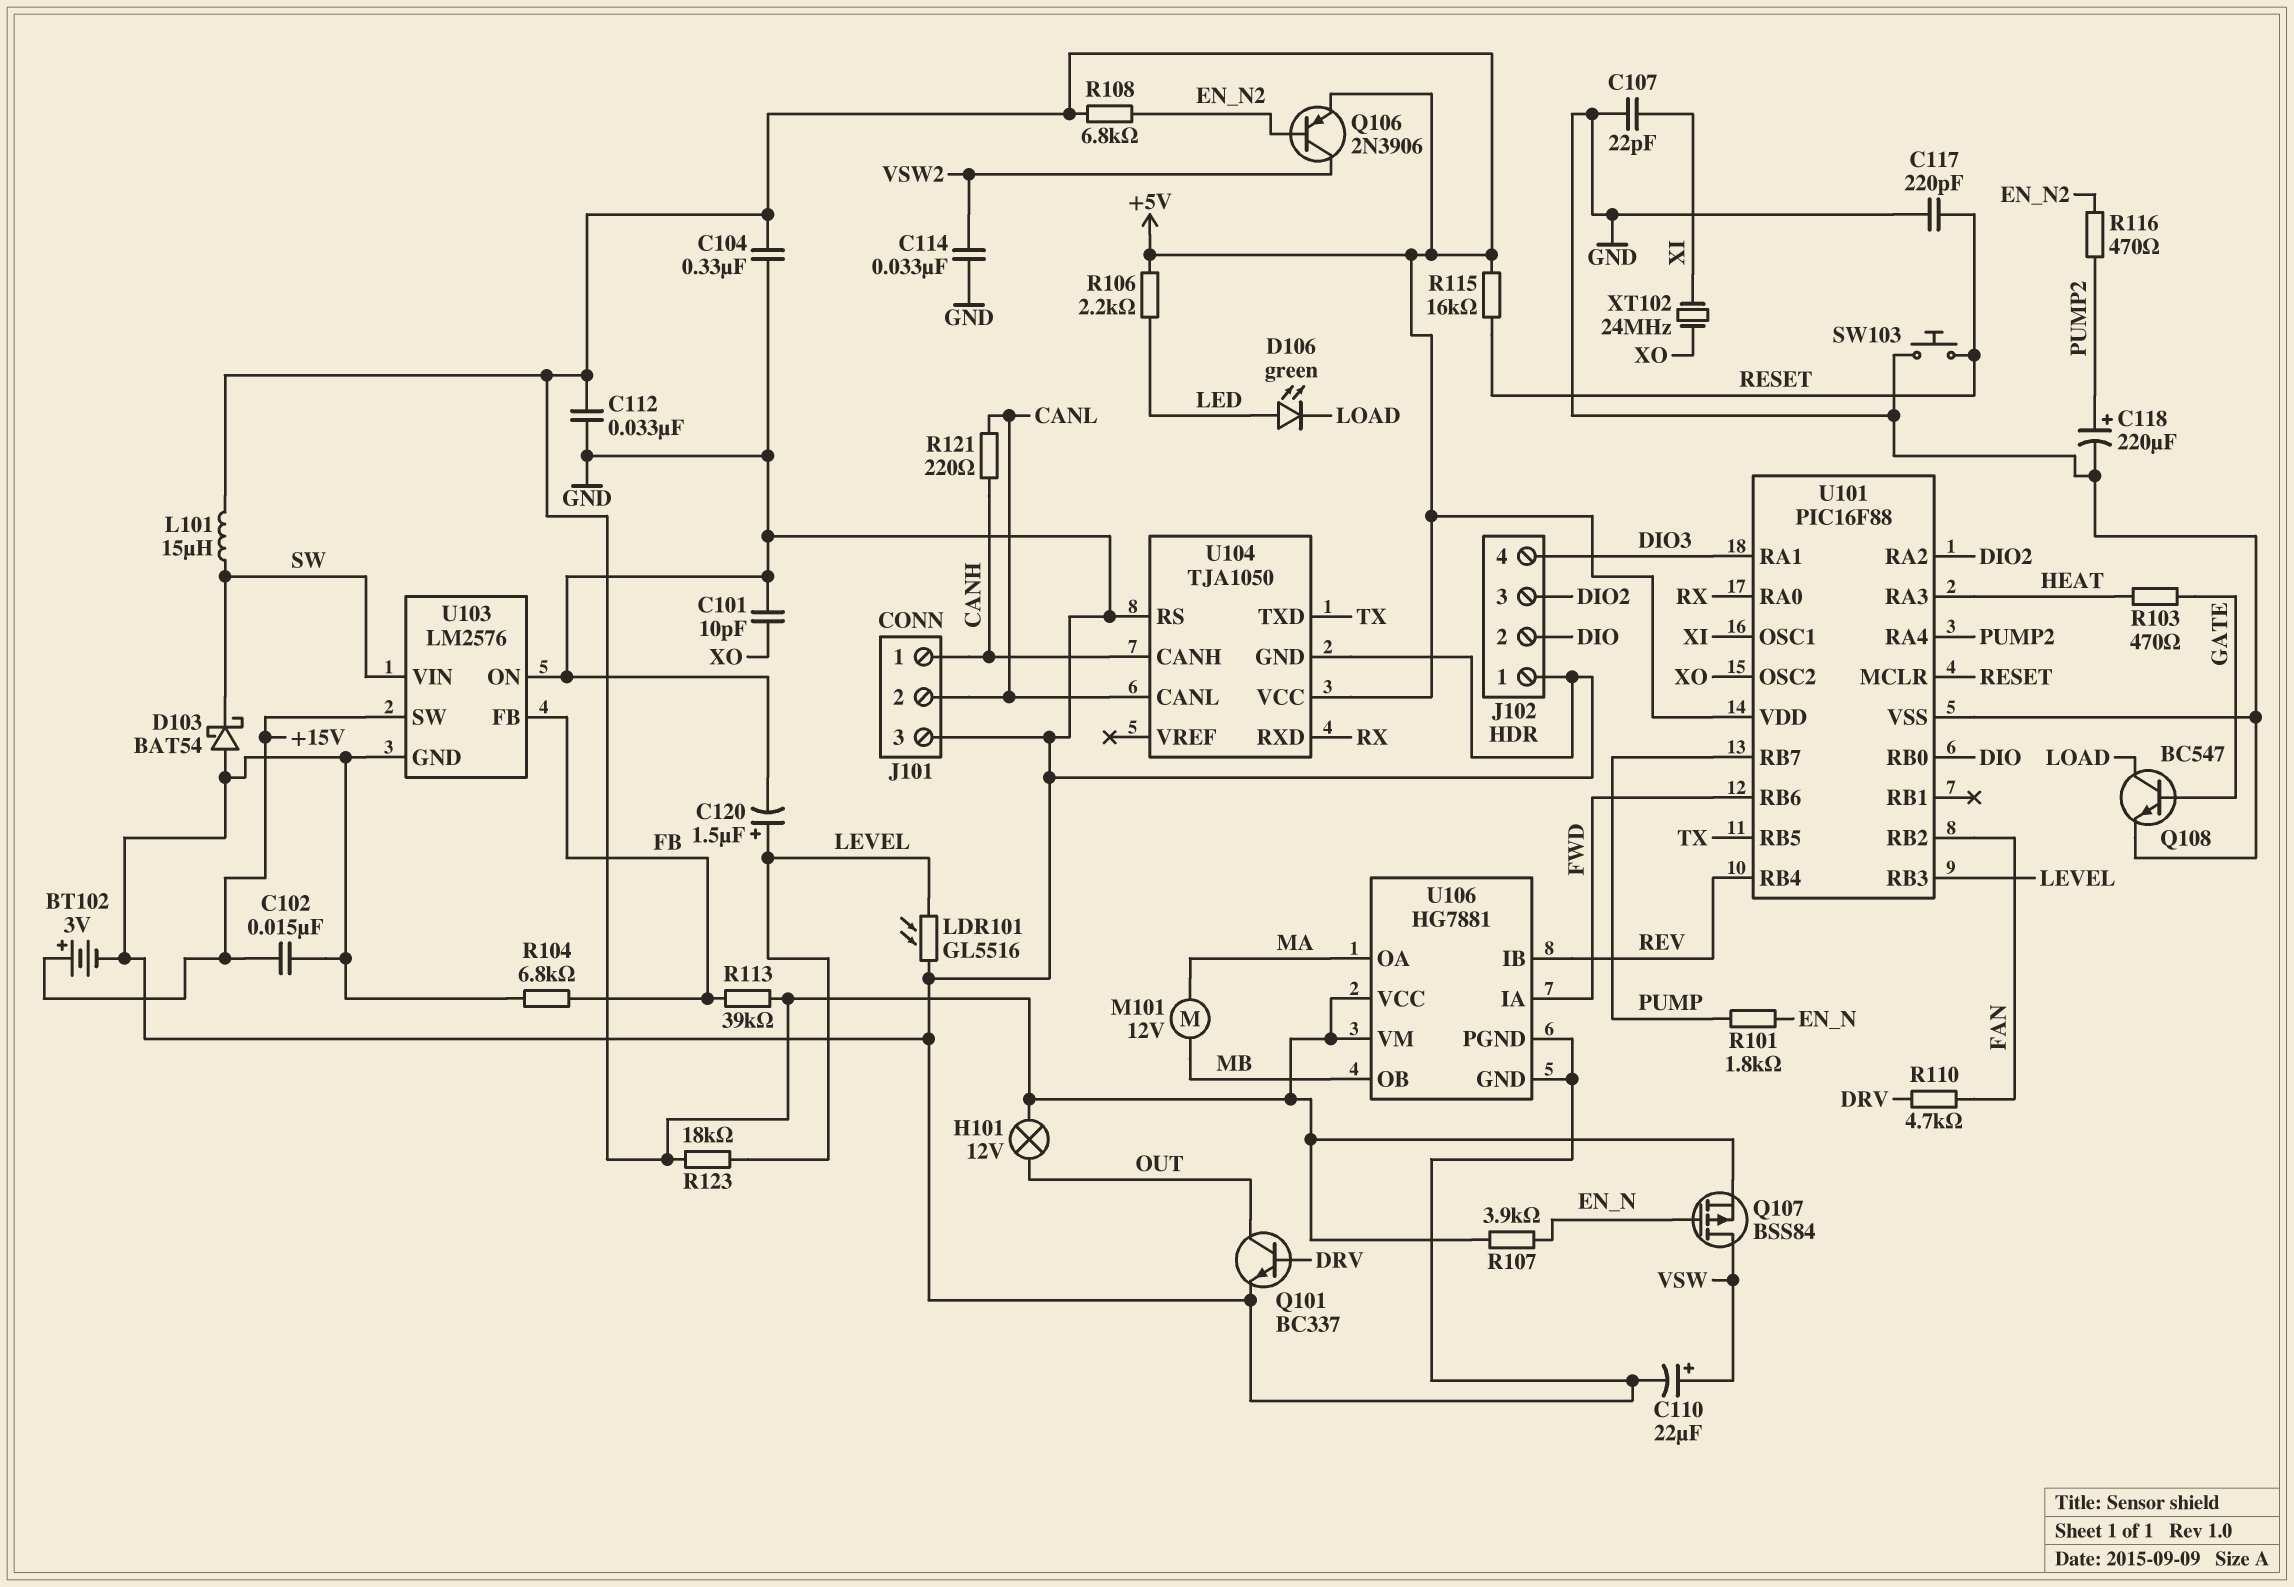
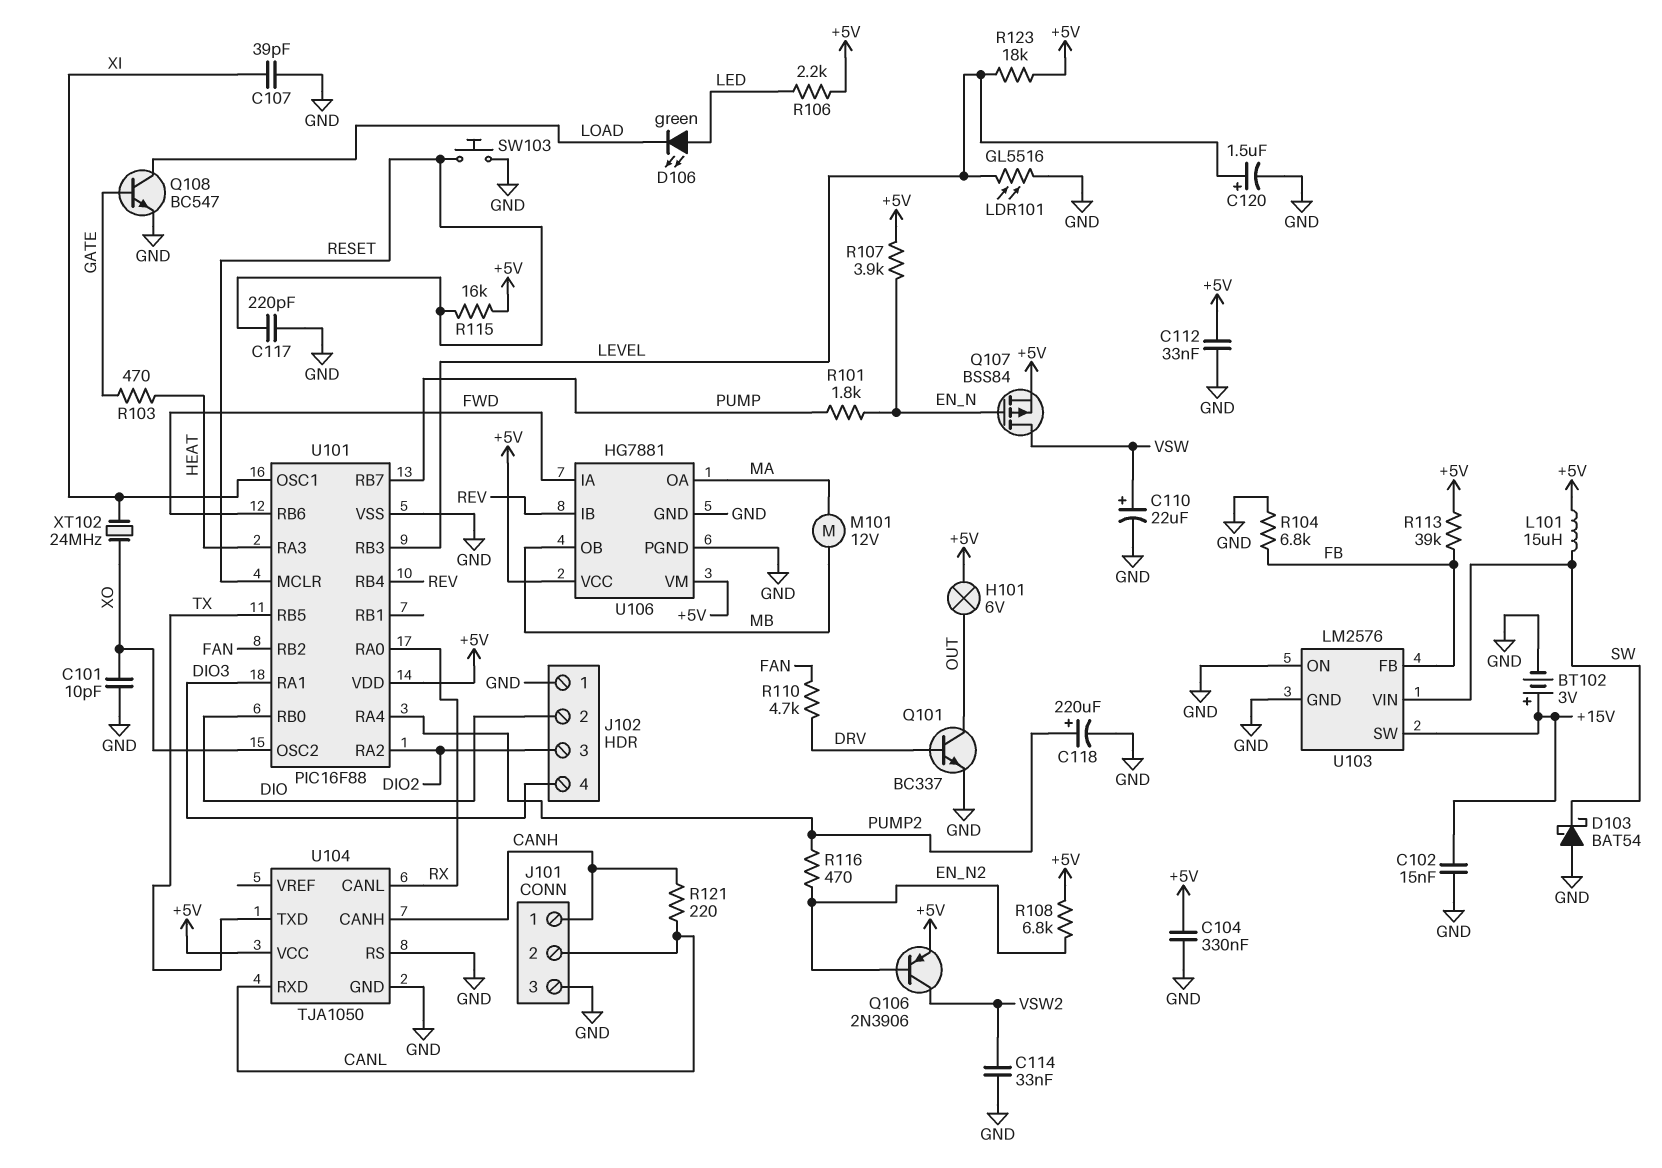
C107: 22pF (GND, XI) -> 39pF (GND, XI)
H101: lamp 12V (+5V, OUT) -> lamp 6V (+5V, OUT)
U104 pin CANL: CANL -> RX
U104 pin RXD: RX -> CANL

